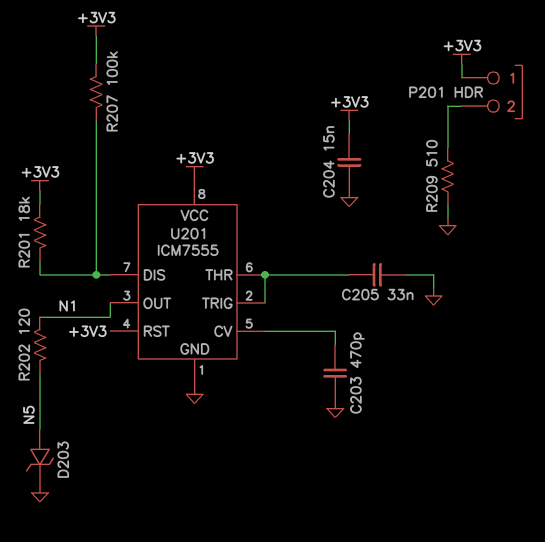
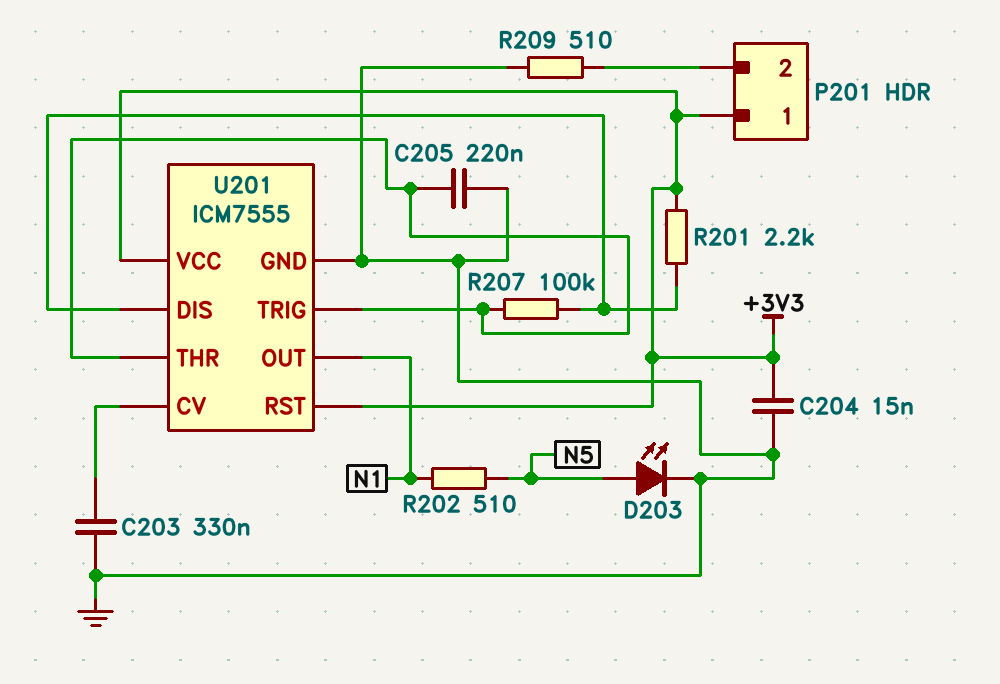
C203: 470pF (GND, U201/CV) -> 330nF (GND, U201/CV)
C205: 33nF (GND, U201/THR) -> 220nF (GND, U201/THR)
D203: zener (A N5, K GND) -> LED (A N5, K GND)
R201: 18k (+3V3, U201/DIS) -> 2.2k (+3V3, U201/DIS)
R202: 120 (N1, N5) -> 510 (N1, N5)
R207: 100k (+3V3, U201/DIS) -> 100k (U201/DIS, U201/THR)

